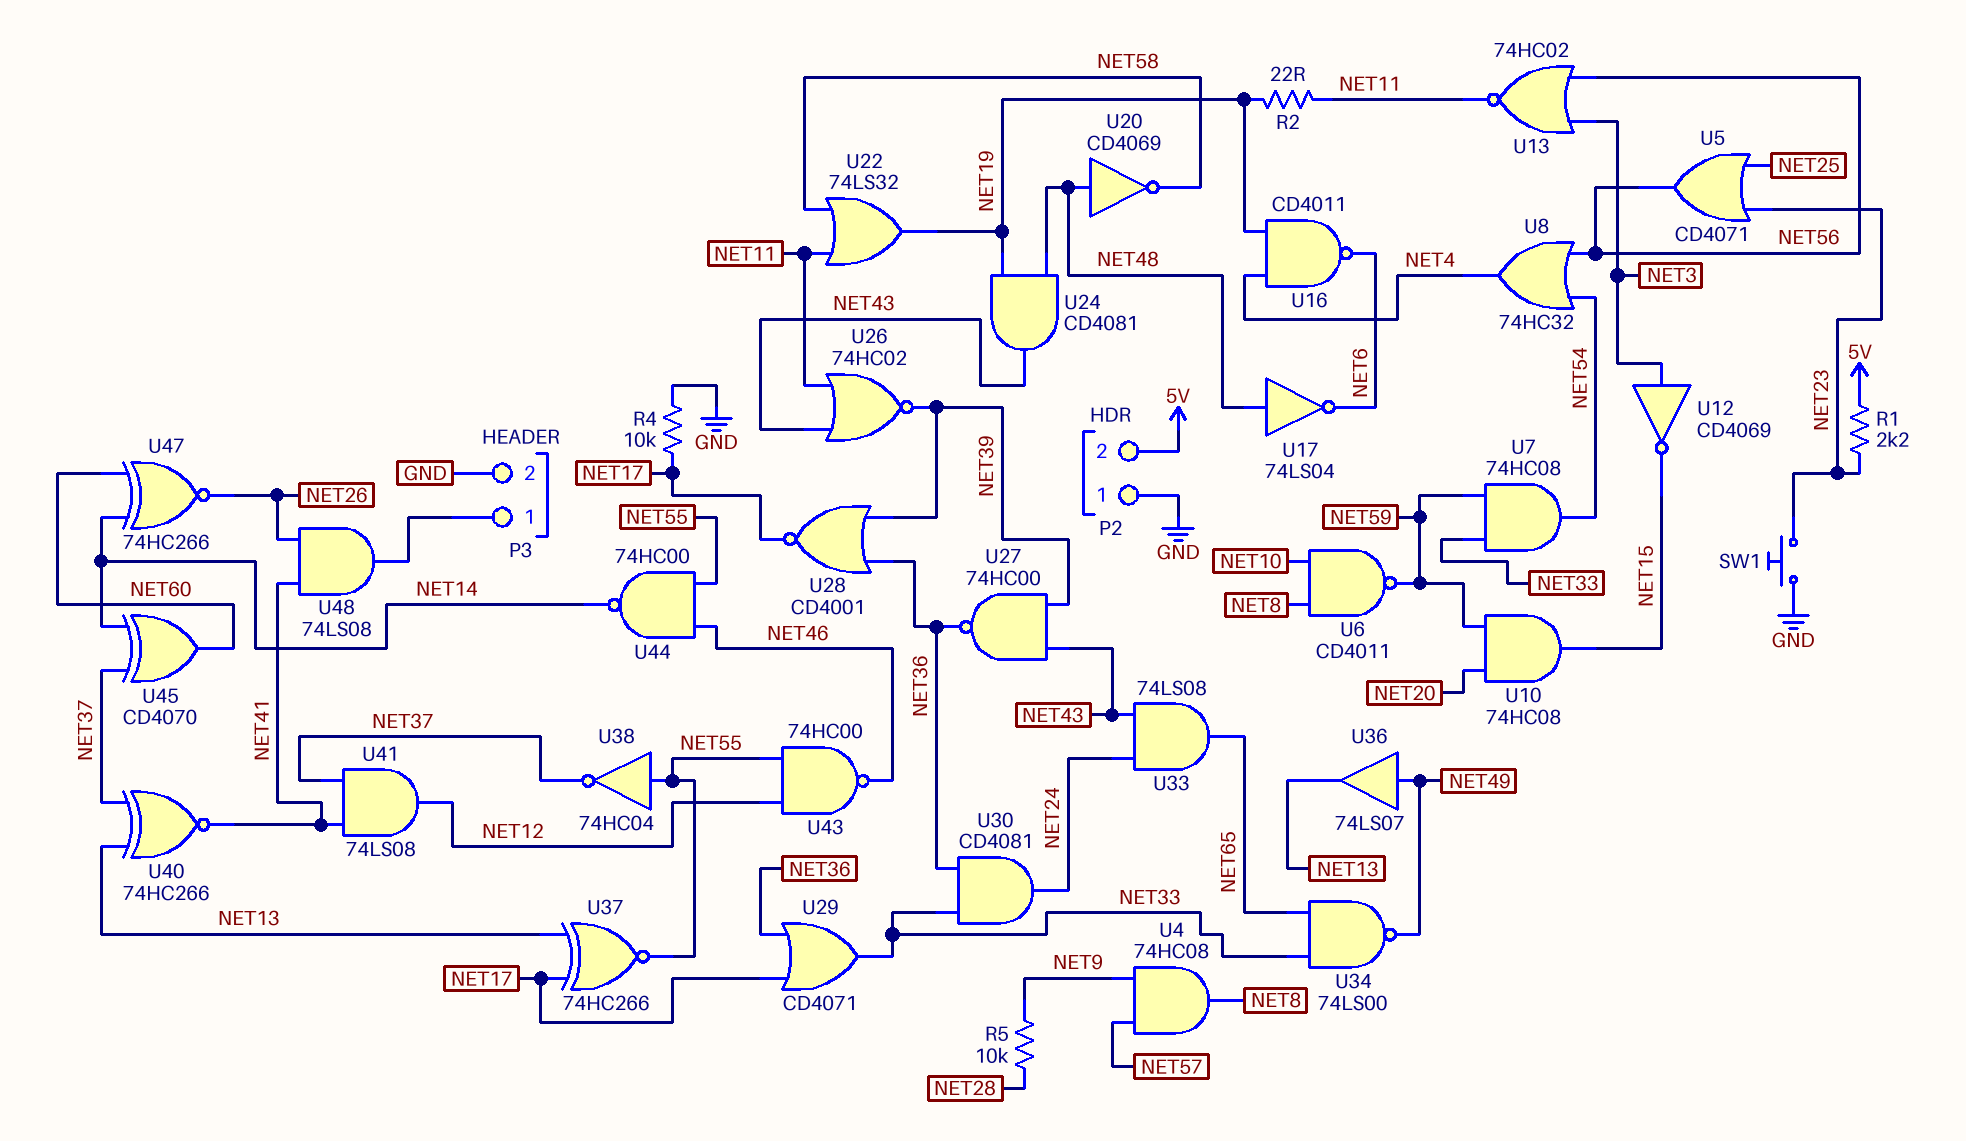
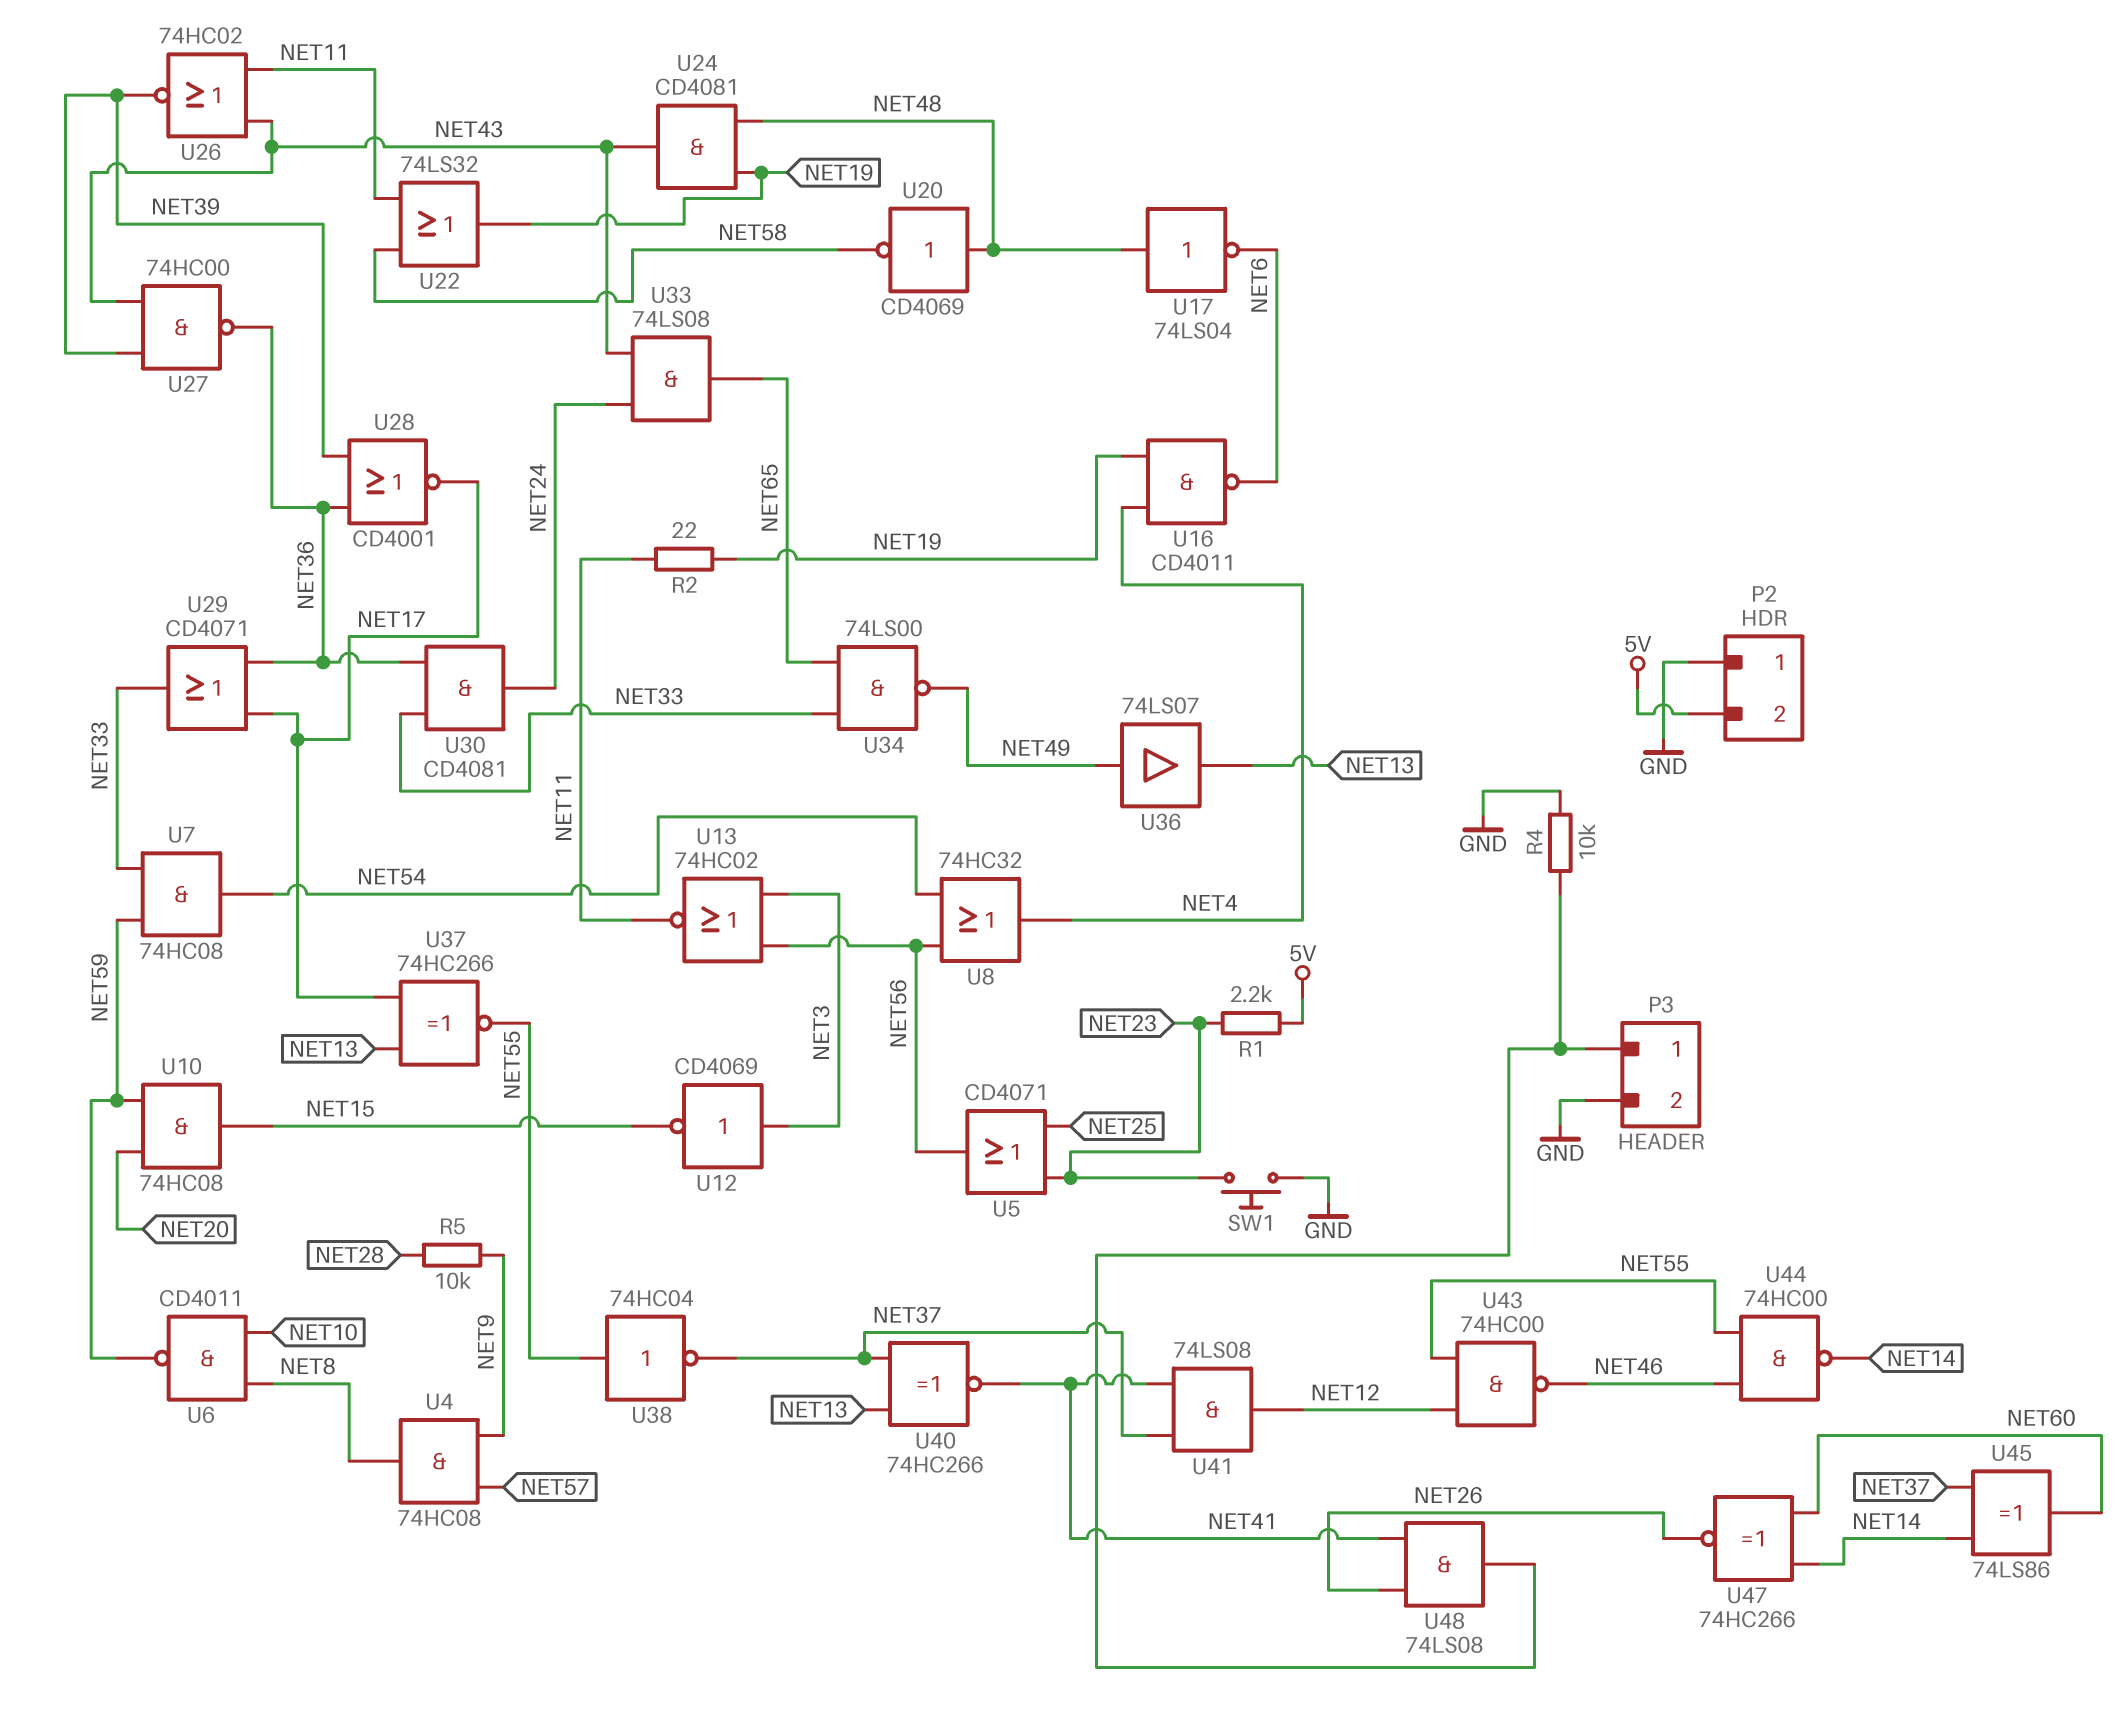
R4: 10k (GND, NET17) -> 10k (GND, P3/1)
U45: XOR CD4070 (in NET14, in NET37, out NET60) -> XOR 74LS86 (in NET14, in NET37, out NET60)

